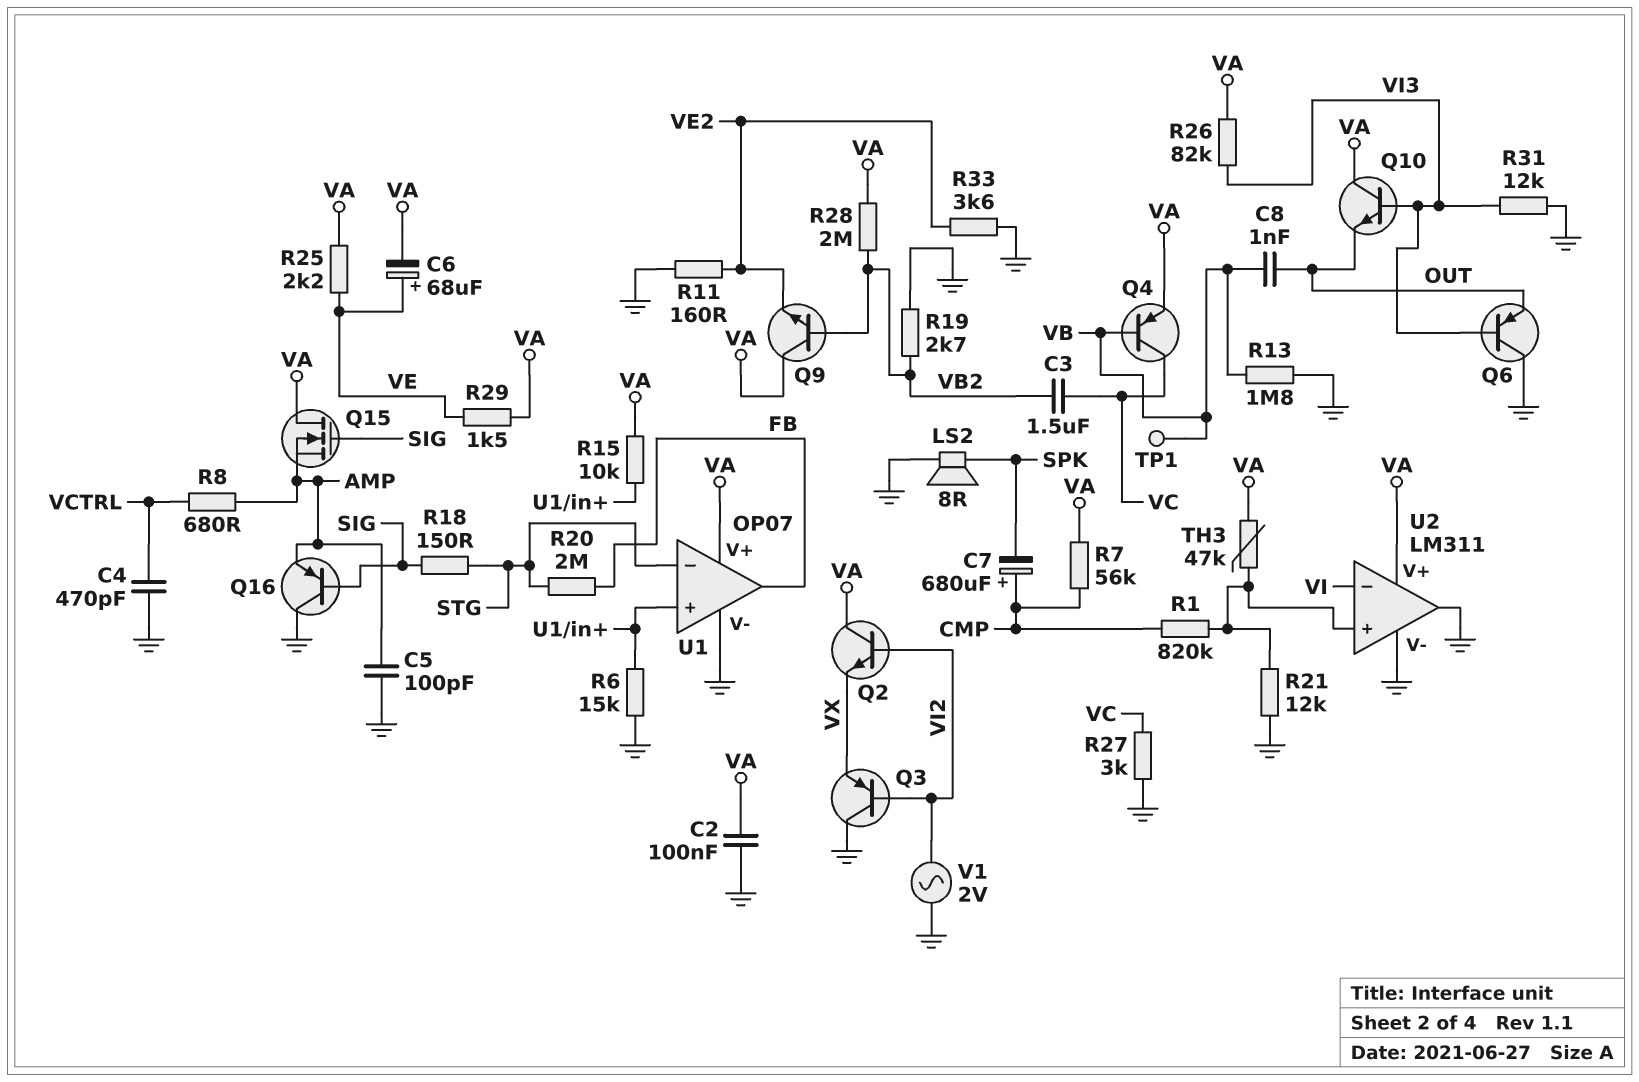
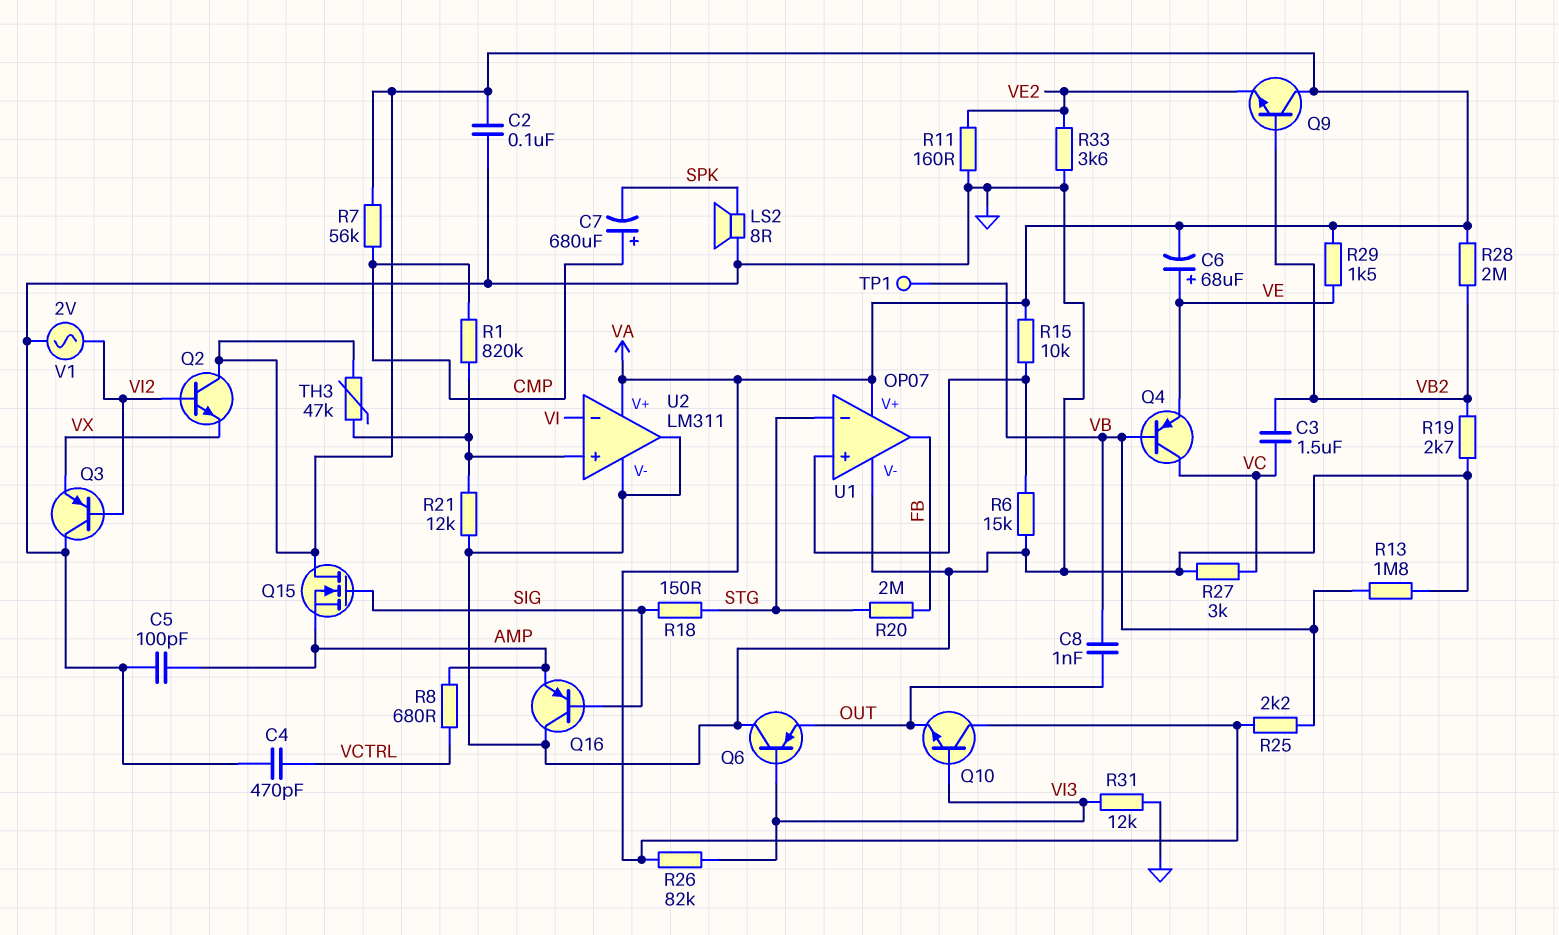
Q4: PNP (B VB, C VC, E VA) -> PNP (B VB, C VC, E VE)
R25: 2.2k (VA, VE) -> 2.2k (VA, VB)

